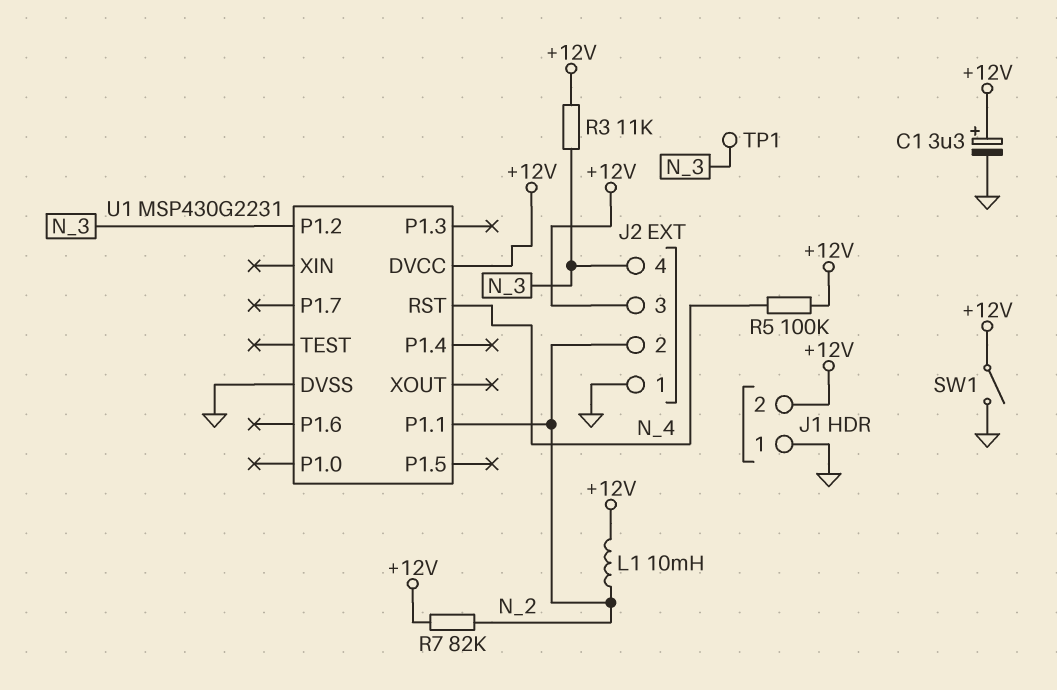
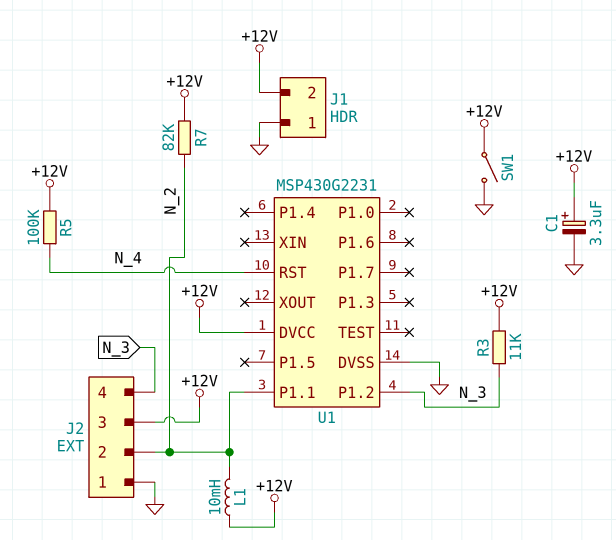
TP1: test point (N_3) -> none

